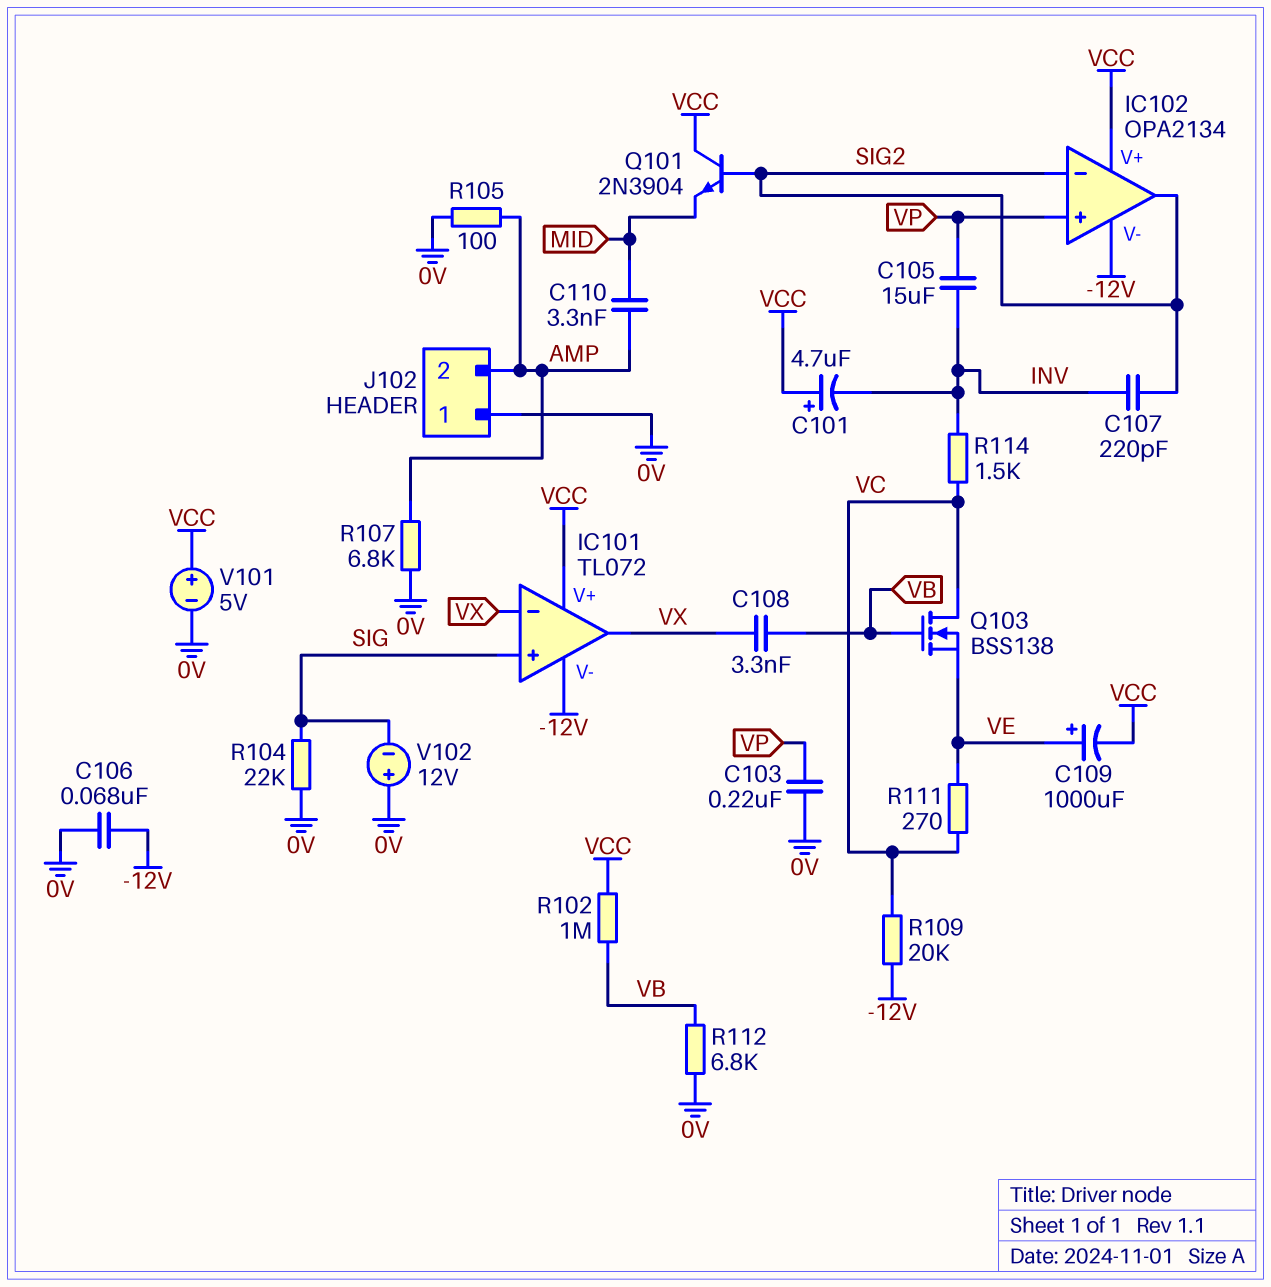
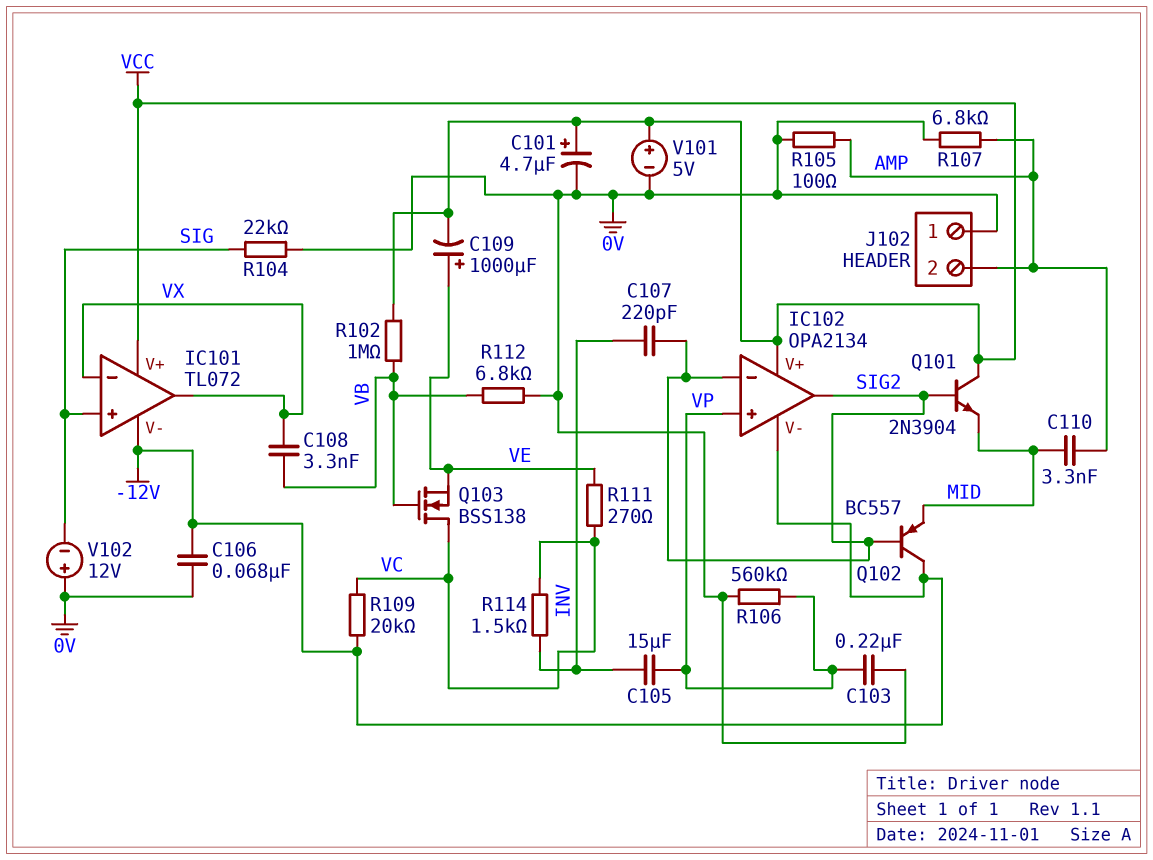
C101: 4.7uF (plus VCC, minus INV) -> 4.7uF (plus VCC, minus 0V)
Q102: none -> PNP BC557 (B SIG2, C -12V, E MID)
R106: none -> 560k (0V, VP)

